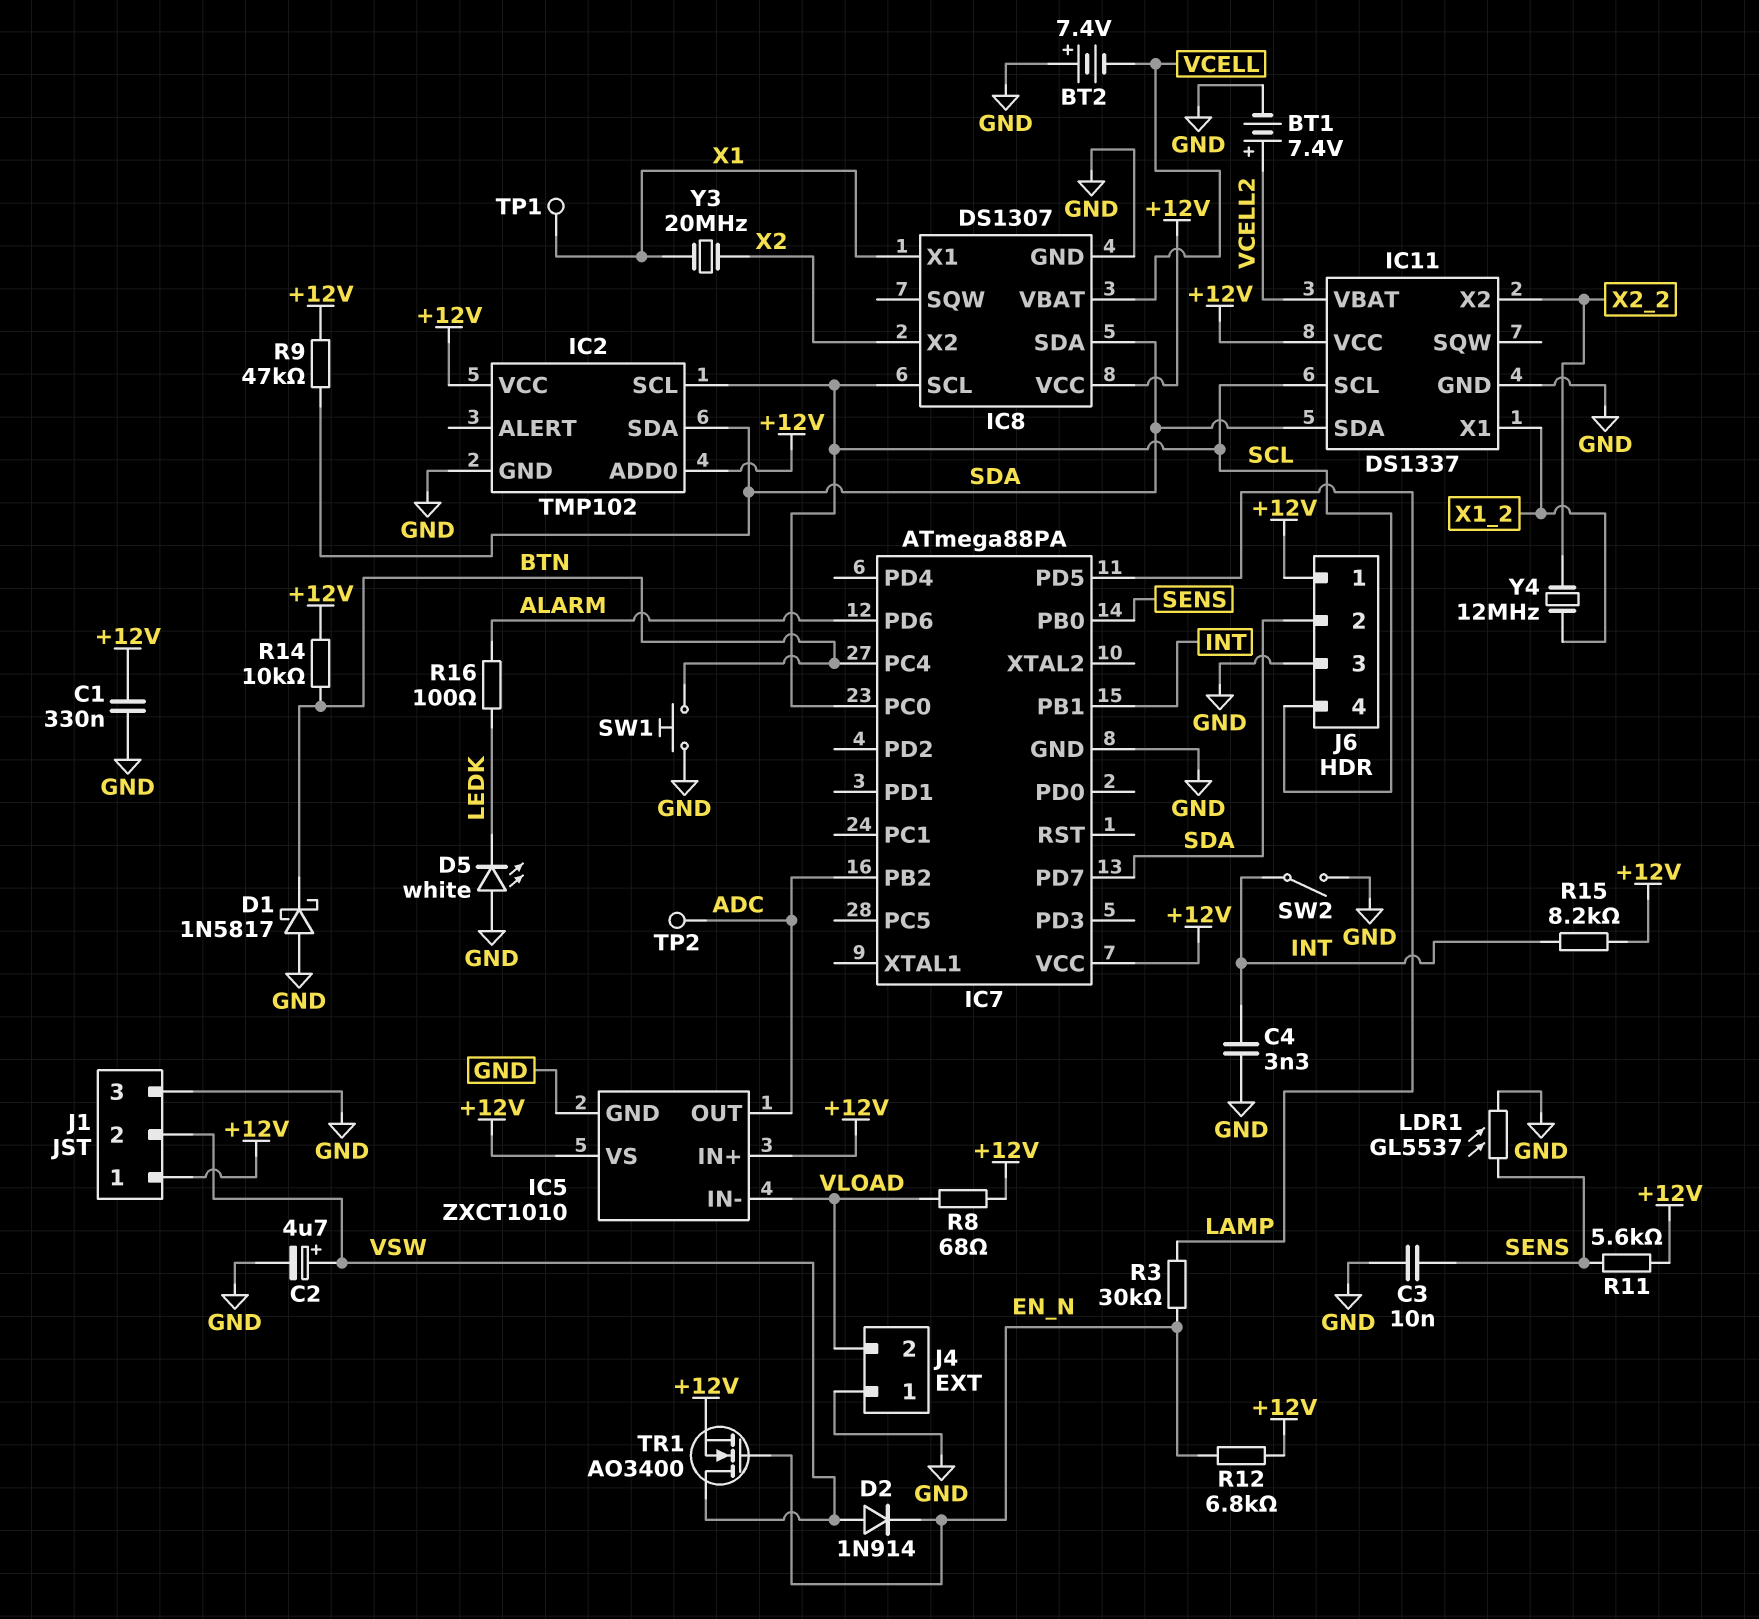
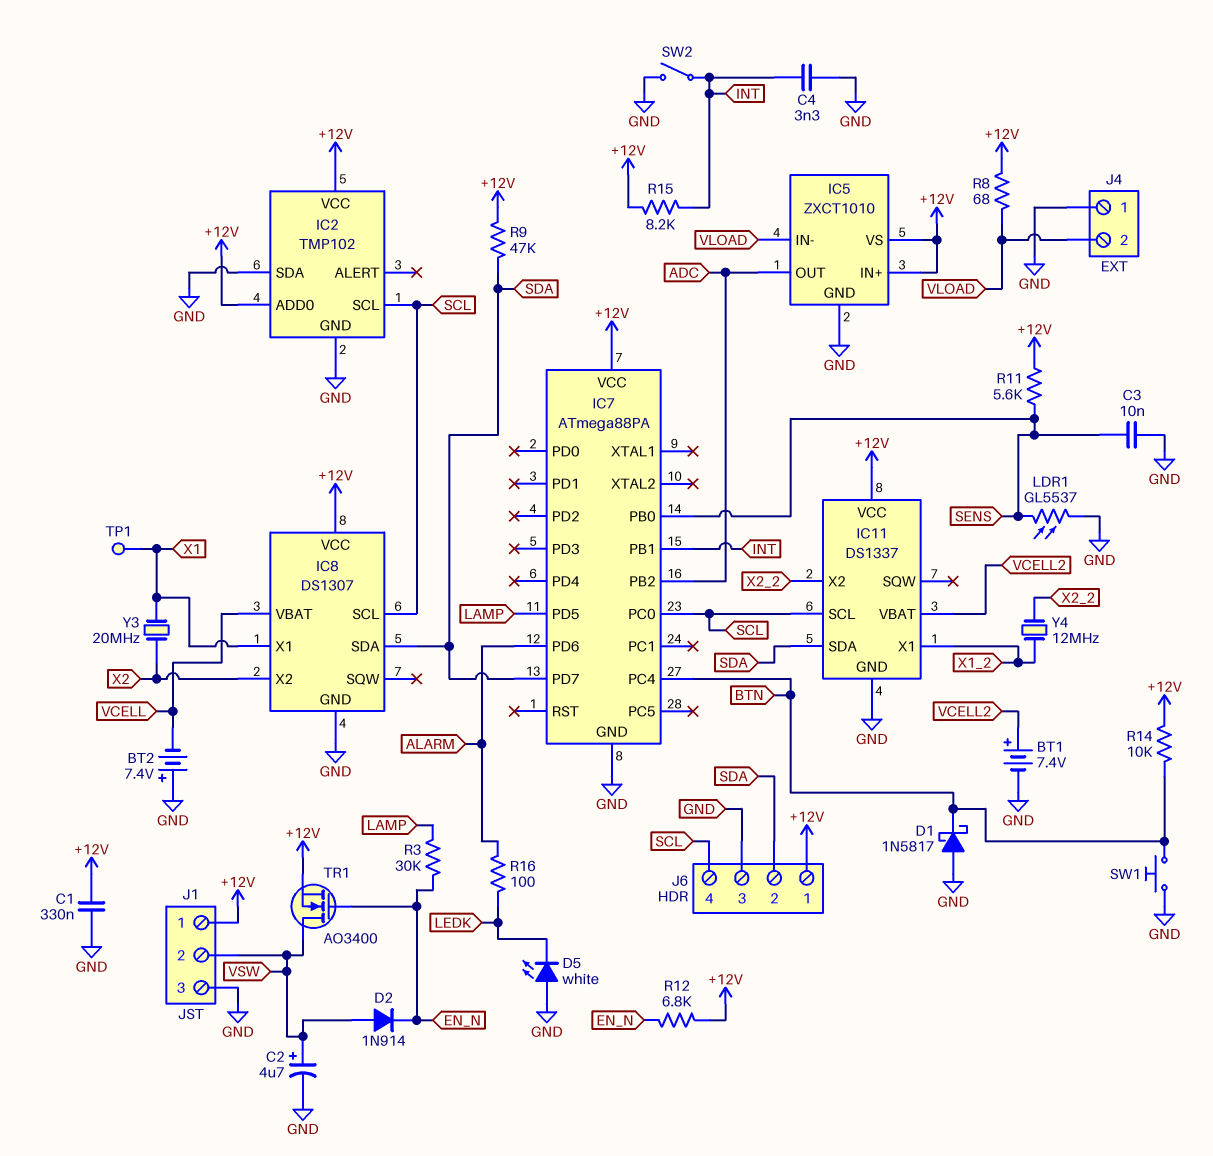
IC2 pin SDA: SDA -> GND
TP2: test point (ADC) -> none

